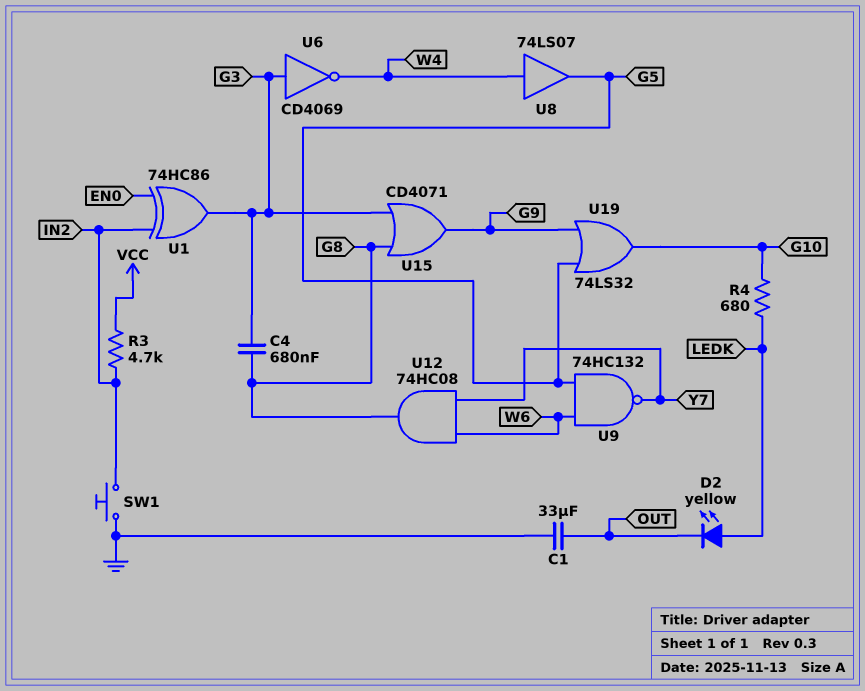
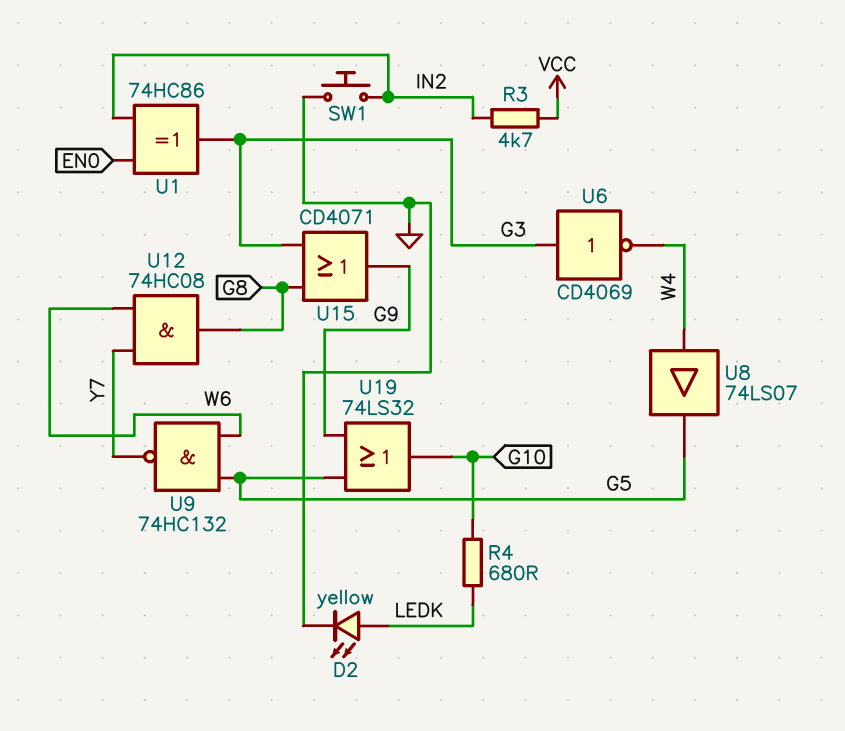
C1: 33uF (GND, OUT) -> none
C4: 680nF (G3, G8) -> none
D2: LED yellow (A LEDK, K OUT) -> LED yellow (A LEDK, K GND)

